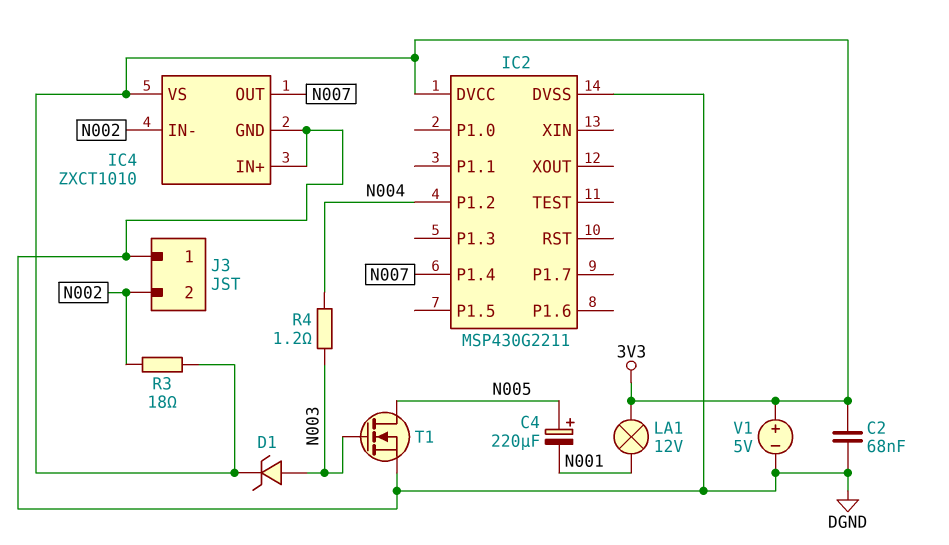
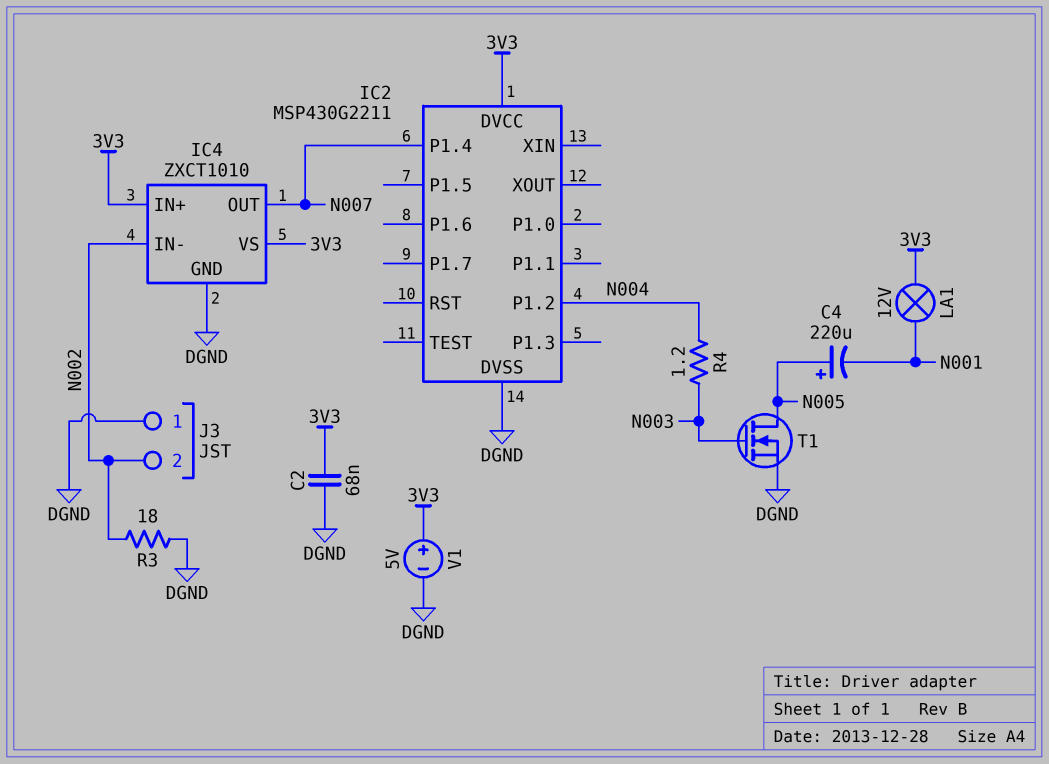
D1: zener (A N003, K 3V3) -> none
IC4 pin IN+: DGND -> 3V3
R3: 18 (3V3, N002) -> 18 (DGND, N002)

